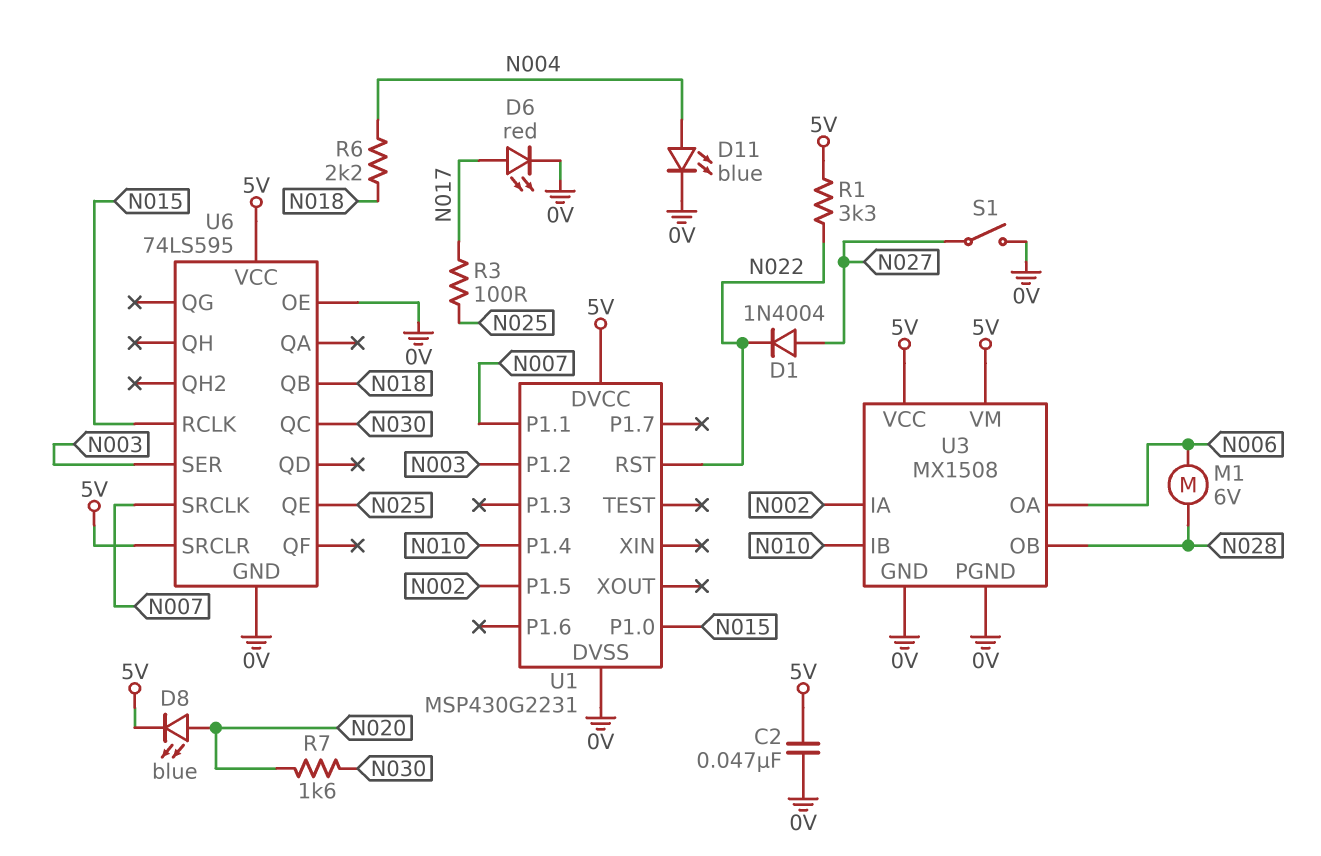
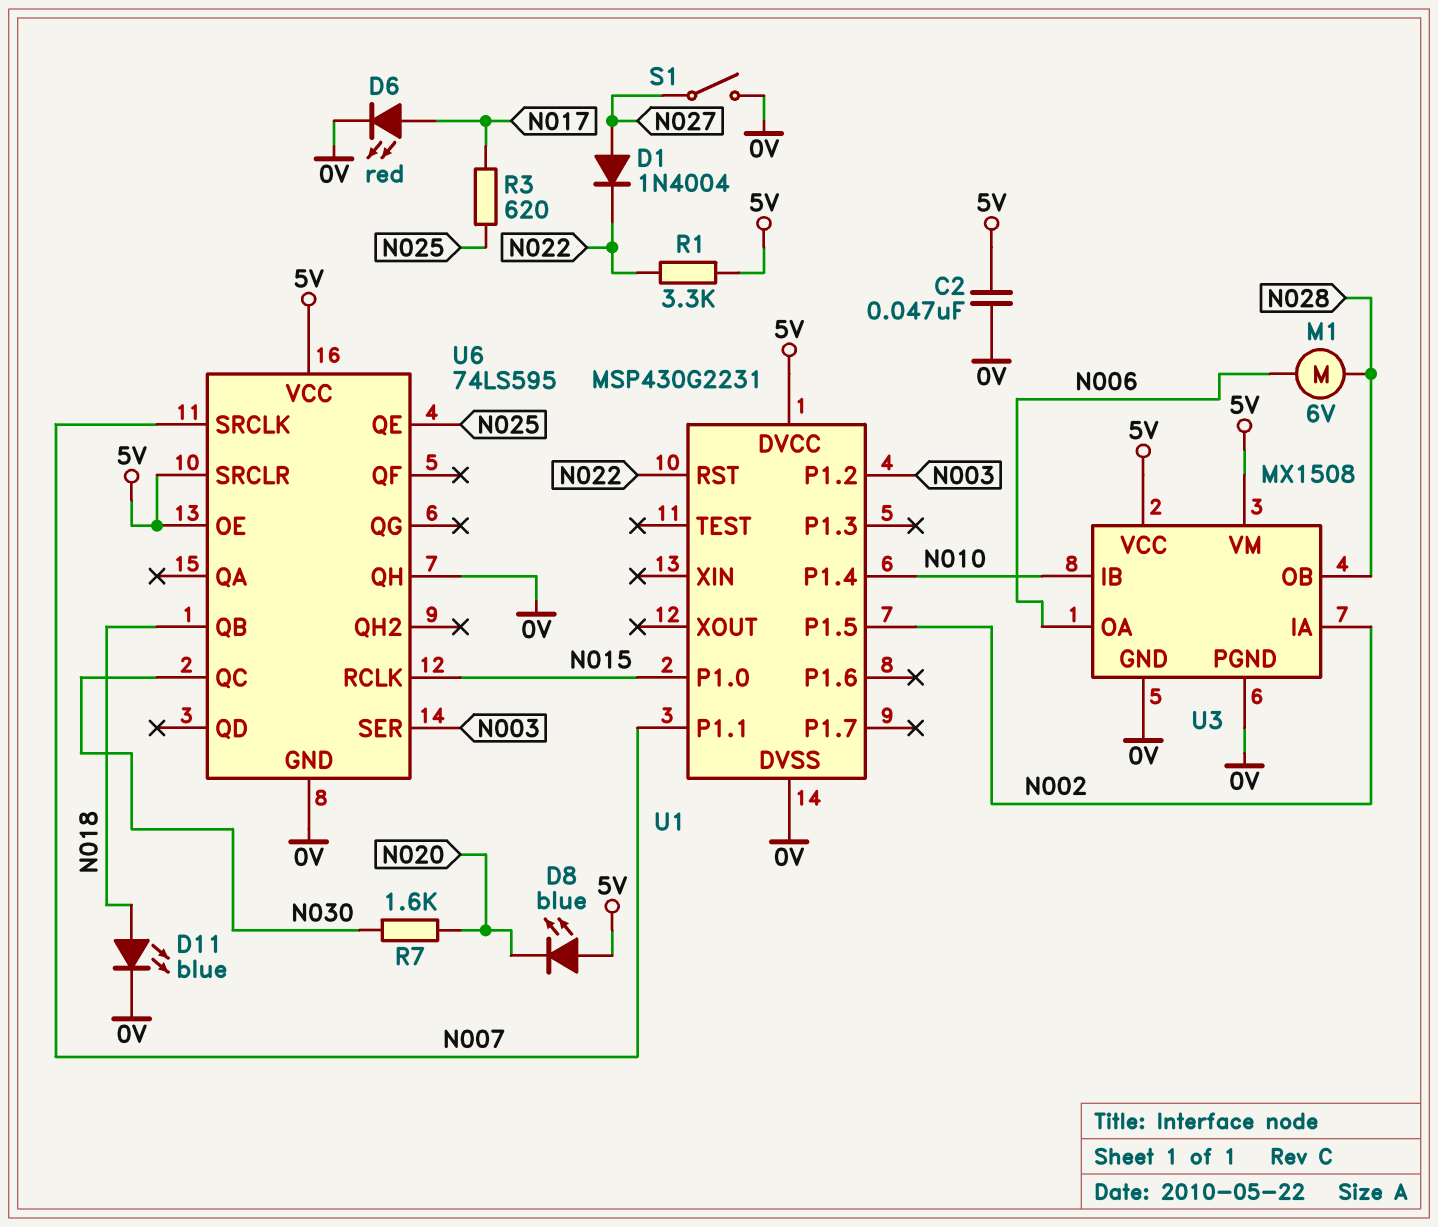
D8: LED blue (A N020, K 5V) -> LED blue (A 5V, K N020)
D11: LED blue (A N004, K 0V) -> LED blue (A N018, K 0V)
R3: 100 (N017, N025) -> 620 (N017, N025)
R6: 2.2k (N004, N018) -> none
U6 pin OE: 0V -> 5V
U6 pin QH: none -> 0V

